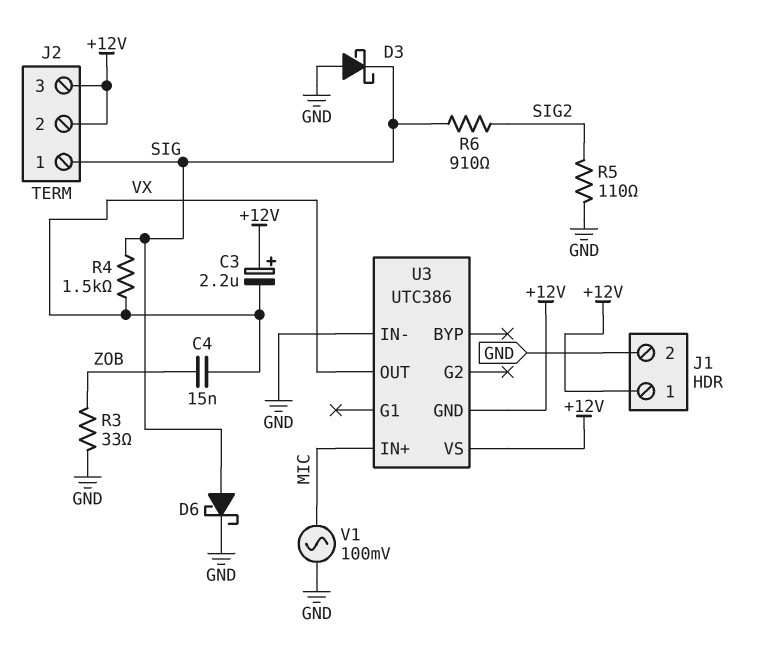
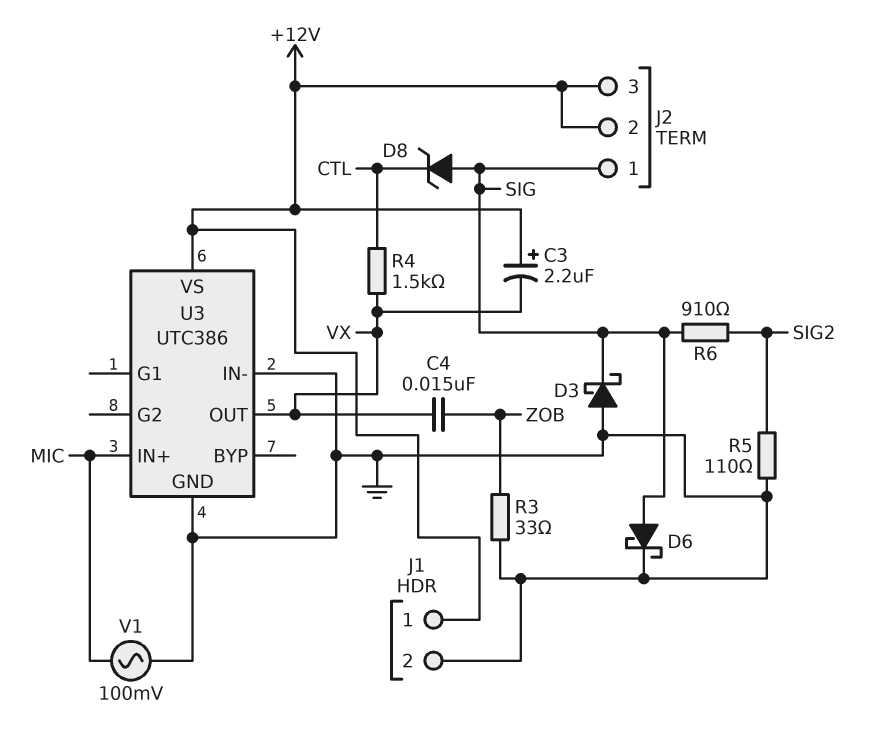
D8: none -> zener (A SIG, K CTL)
R4: 1.5k (SIG, VX) -> 1.5k (CTL, VX)
U3 pin GND: +12V -> GND

